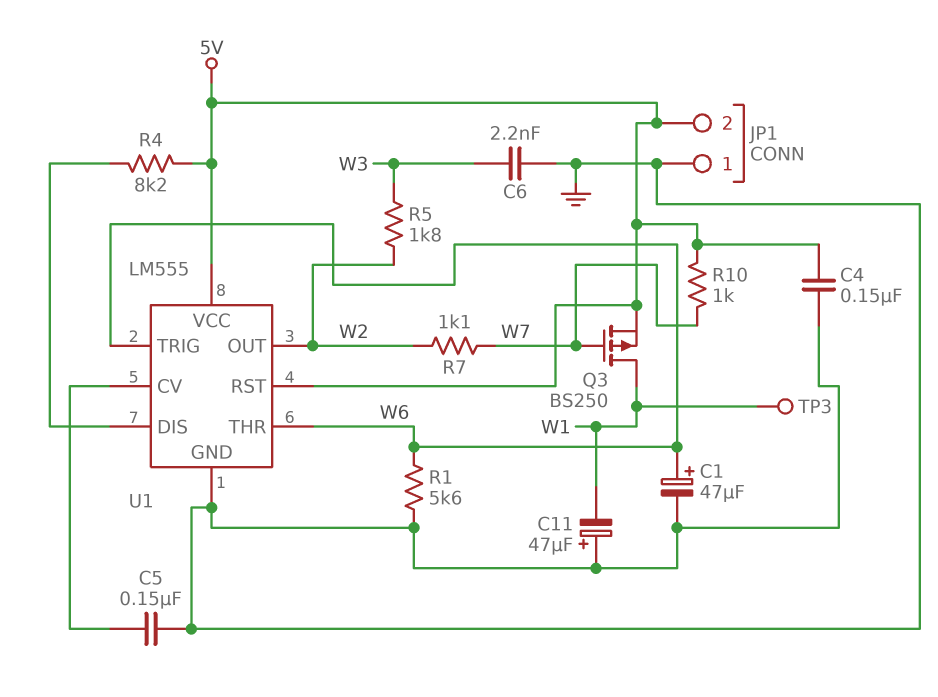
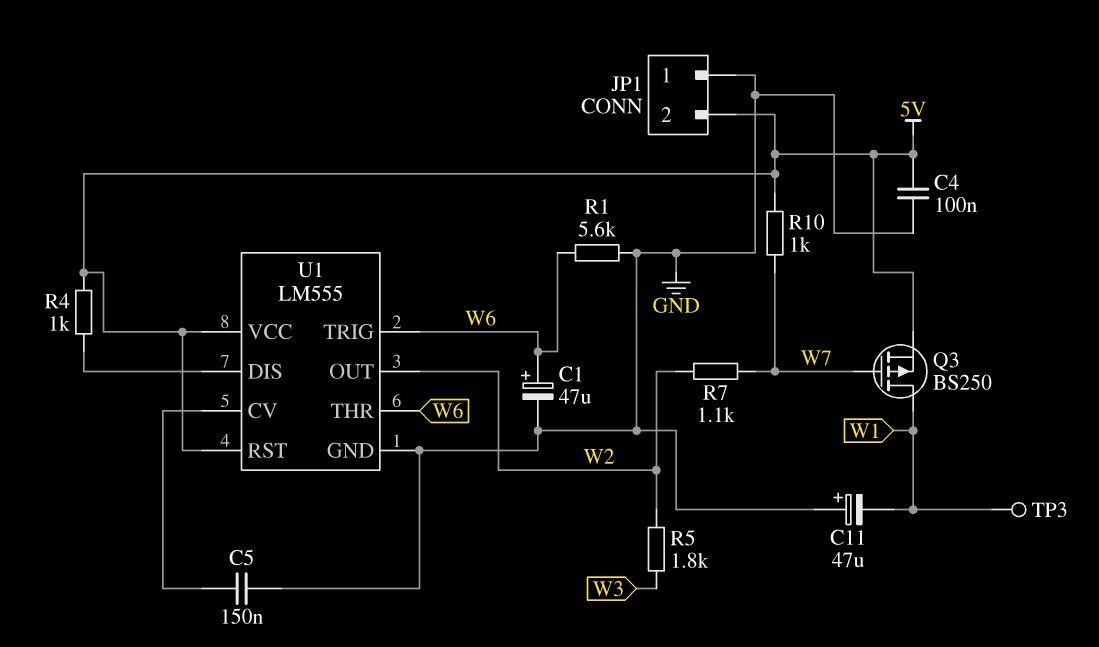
C4: 150nF (5V, GND) -> 100nF (5V, GND)
C6: 2.2nF (GND, W3) -> none
R4: 8.2k (5V, U1/DIS) -> 1k (5V, U1/DIS)

